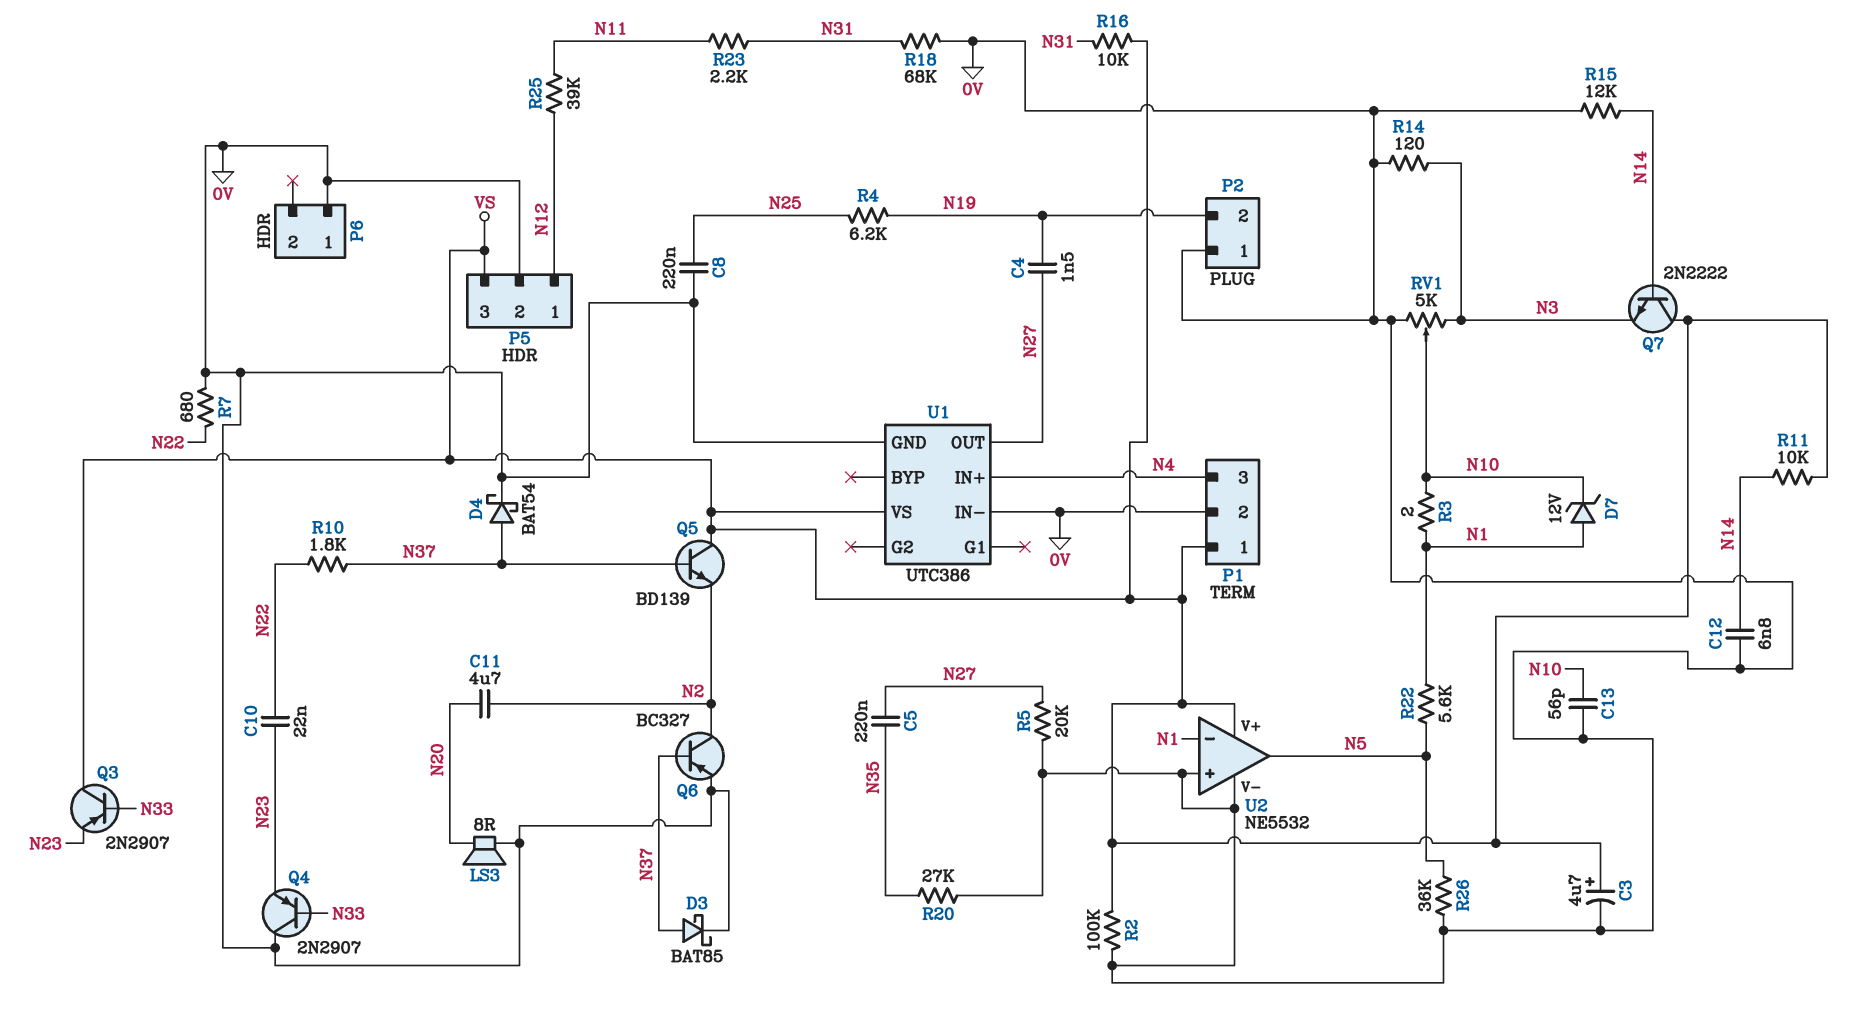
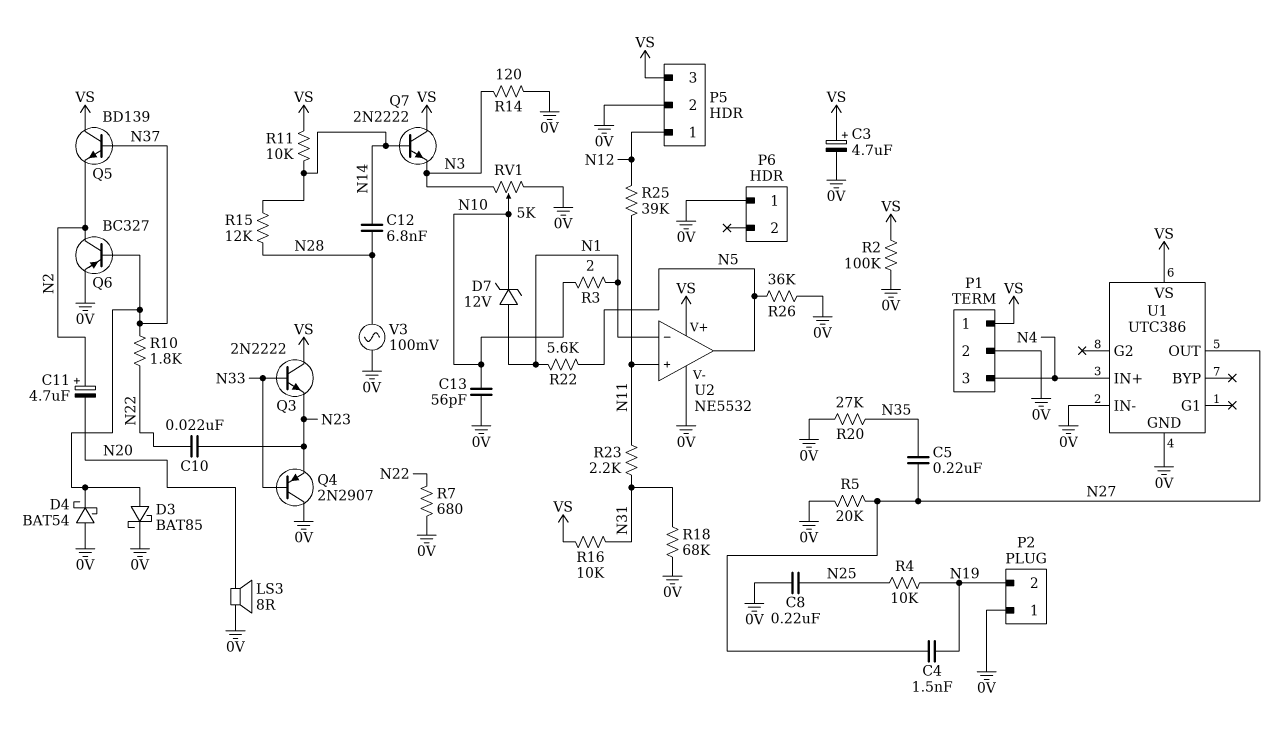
C11: 4.7uF (N2, N20) -> 4.7uF (plus N2, minus N20)
C12: 6.8nF (0V, N14) -> 6.8nF (N14, N28)
D4: schottky BAT54 (A N37, K 0V) -> schottky BAT54 (A 0V, K N37)
Q3: PNP 2N2907 (B N33, C VS, E N23) -> NPN 2N2222 (B N33, C VS, E N23)
R4: 6.2k (N19, N25) -> 10k (N19, N25)
R15: 12k (0V, N14) -> 12k (N14, N28)
U2 pin in+: 0V -> N11
V3: none -> AC 100mV (0V, N28)

